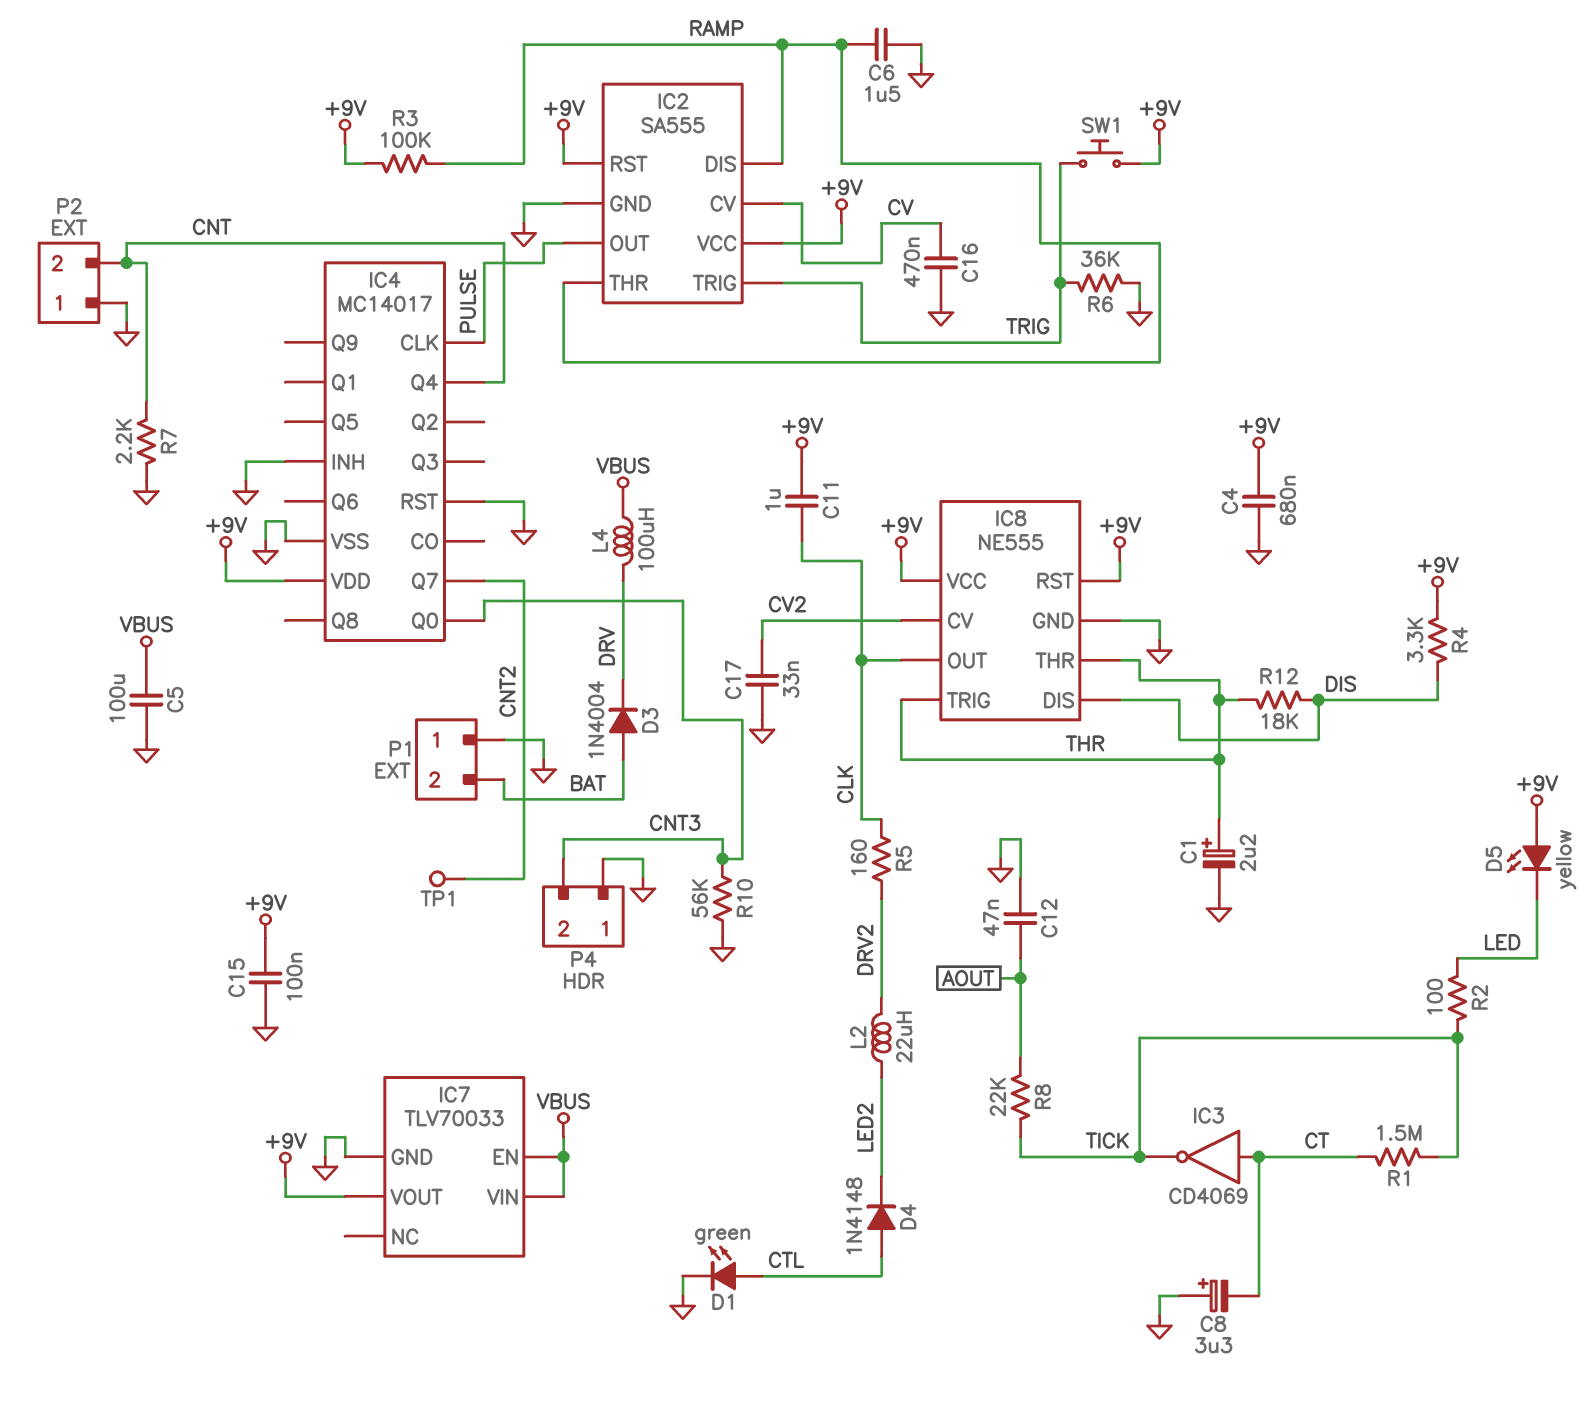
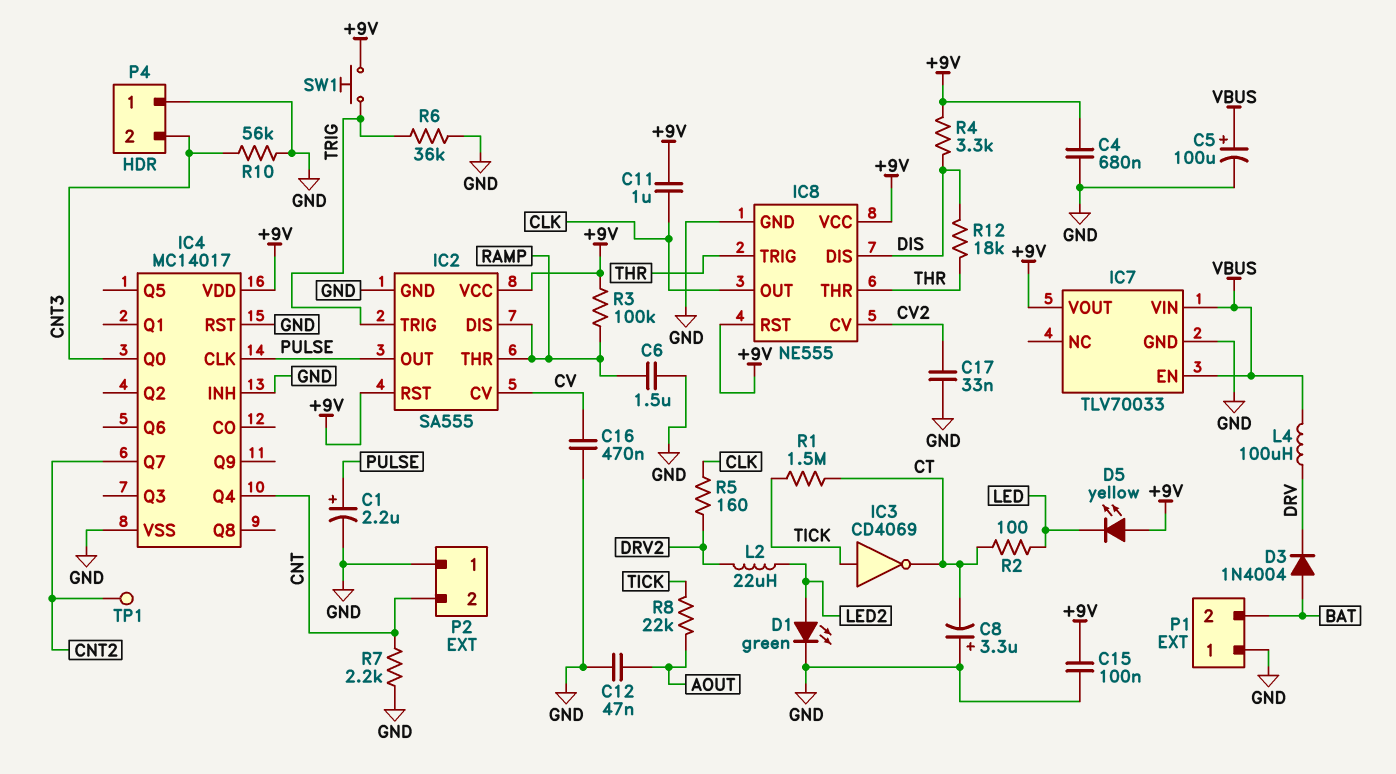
C1: 2.2uF (plus THR, minus GND) -> 2.2uF (plus PULSE, minus GND)
C5: 100uF (GND, VBUS) -> 100uF (plus VBUS, minus GND)
D1: LED green (A CTL, K GND) -> LED green (A LED2, K GND)
D4: diode 1N4148 (A CTL, K LED2) -> none
IC3: NOT CD4069 (in CT, out TICK) -> NOT CD4069 (in TICK, out CT)
R2: 100 (LED, TICK) -> 100 (CT, LED)

